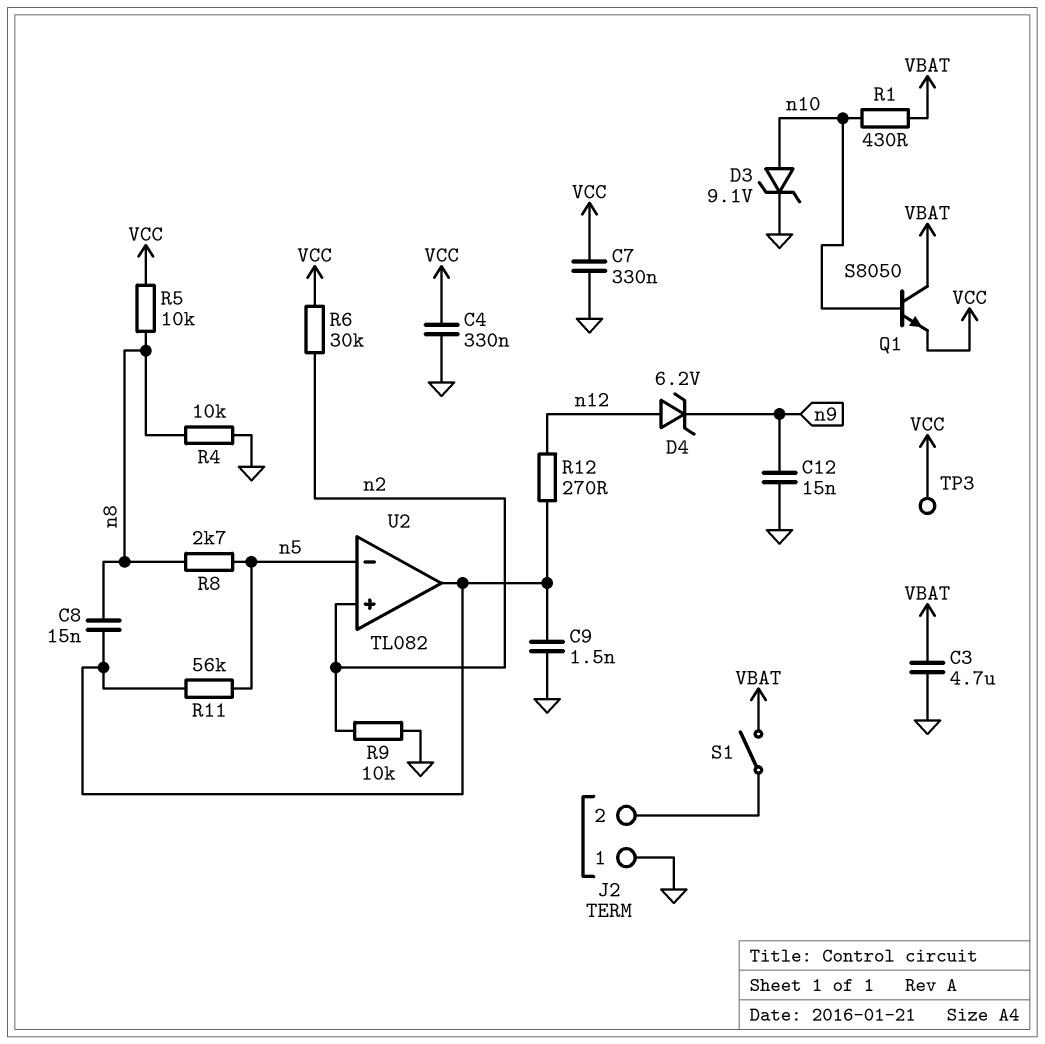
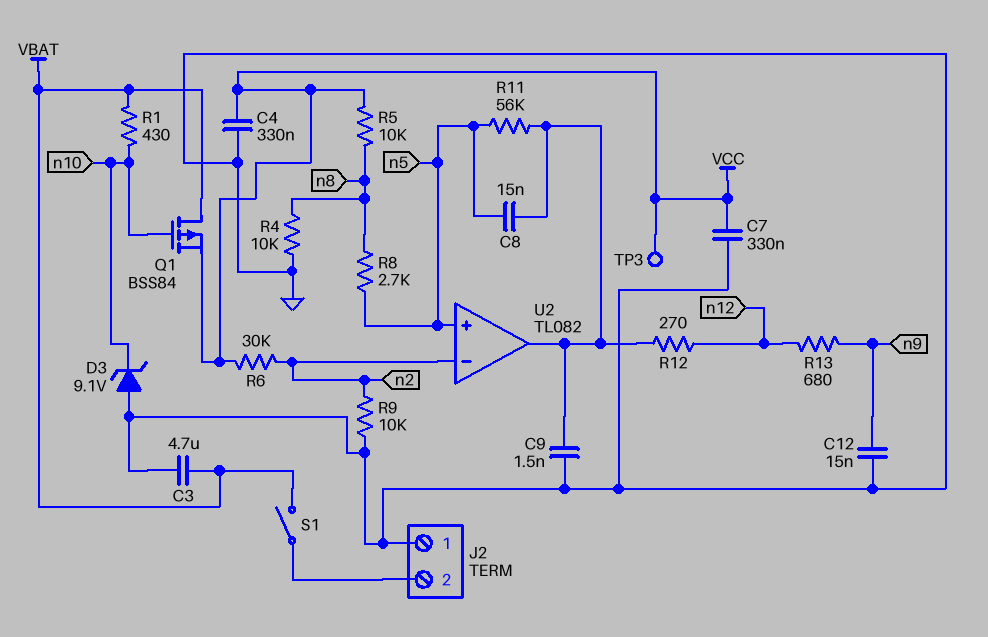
C8: 15nF (U2/out, n8) -> 15nF (U2/out, n5)
D3: zener 9.1V (A n10, K GND) -> zener 9.1V (A GND, K n10)
D4: zener 6.2V (A n12, K n9) -> none
Q1: NPN S8050 (B n10, C VBAT, E VCC) -> PMOS BSS84 (G n10, D VBAT, S VCC)
R13: none -> 680 (n9, n12)
U2 pin in+: n2 -> n5
U2 pin in-: n5 -> n2

